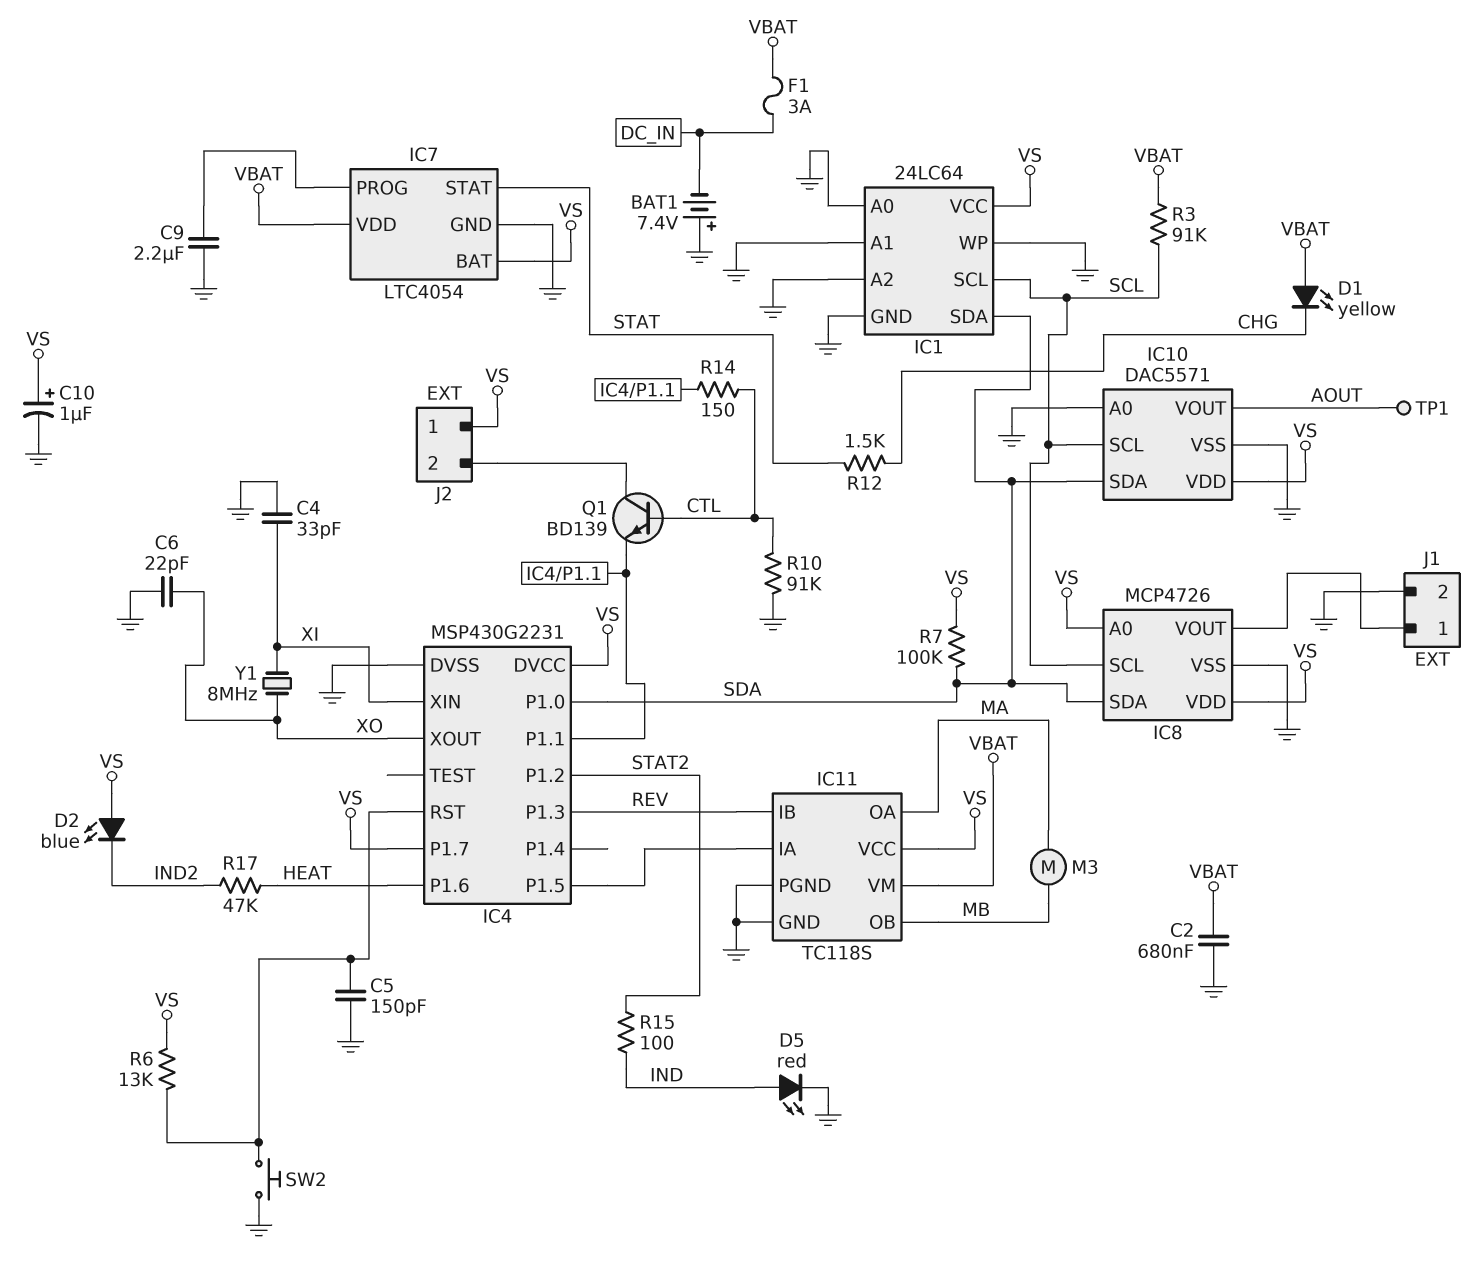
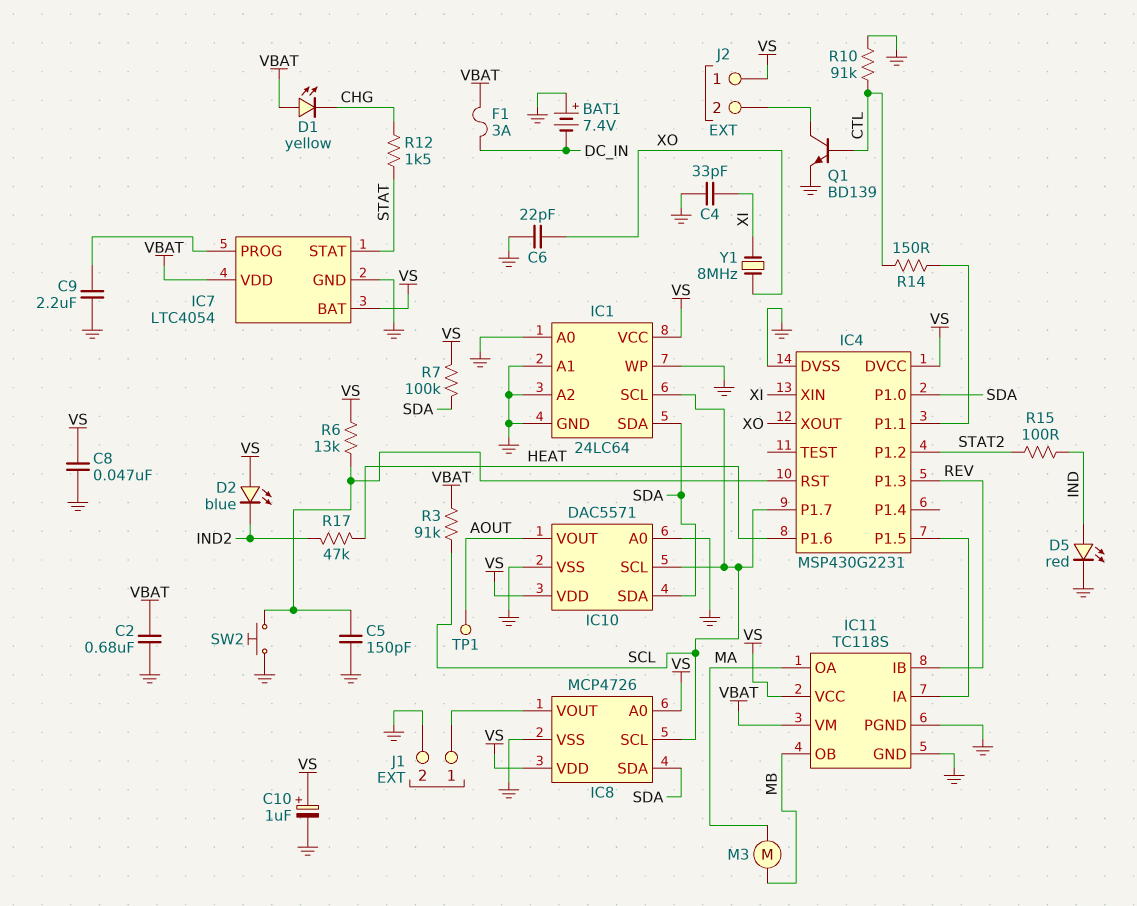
C8: none -> 47nF (GND, VS)
IC4 pin P1.7: VS -> SCL
Q1: NPN BD139 (B CTL, C J2/2, E IC4/P1.1) -> NPN BD139 (B CTL, C J2/2, E GND)

